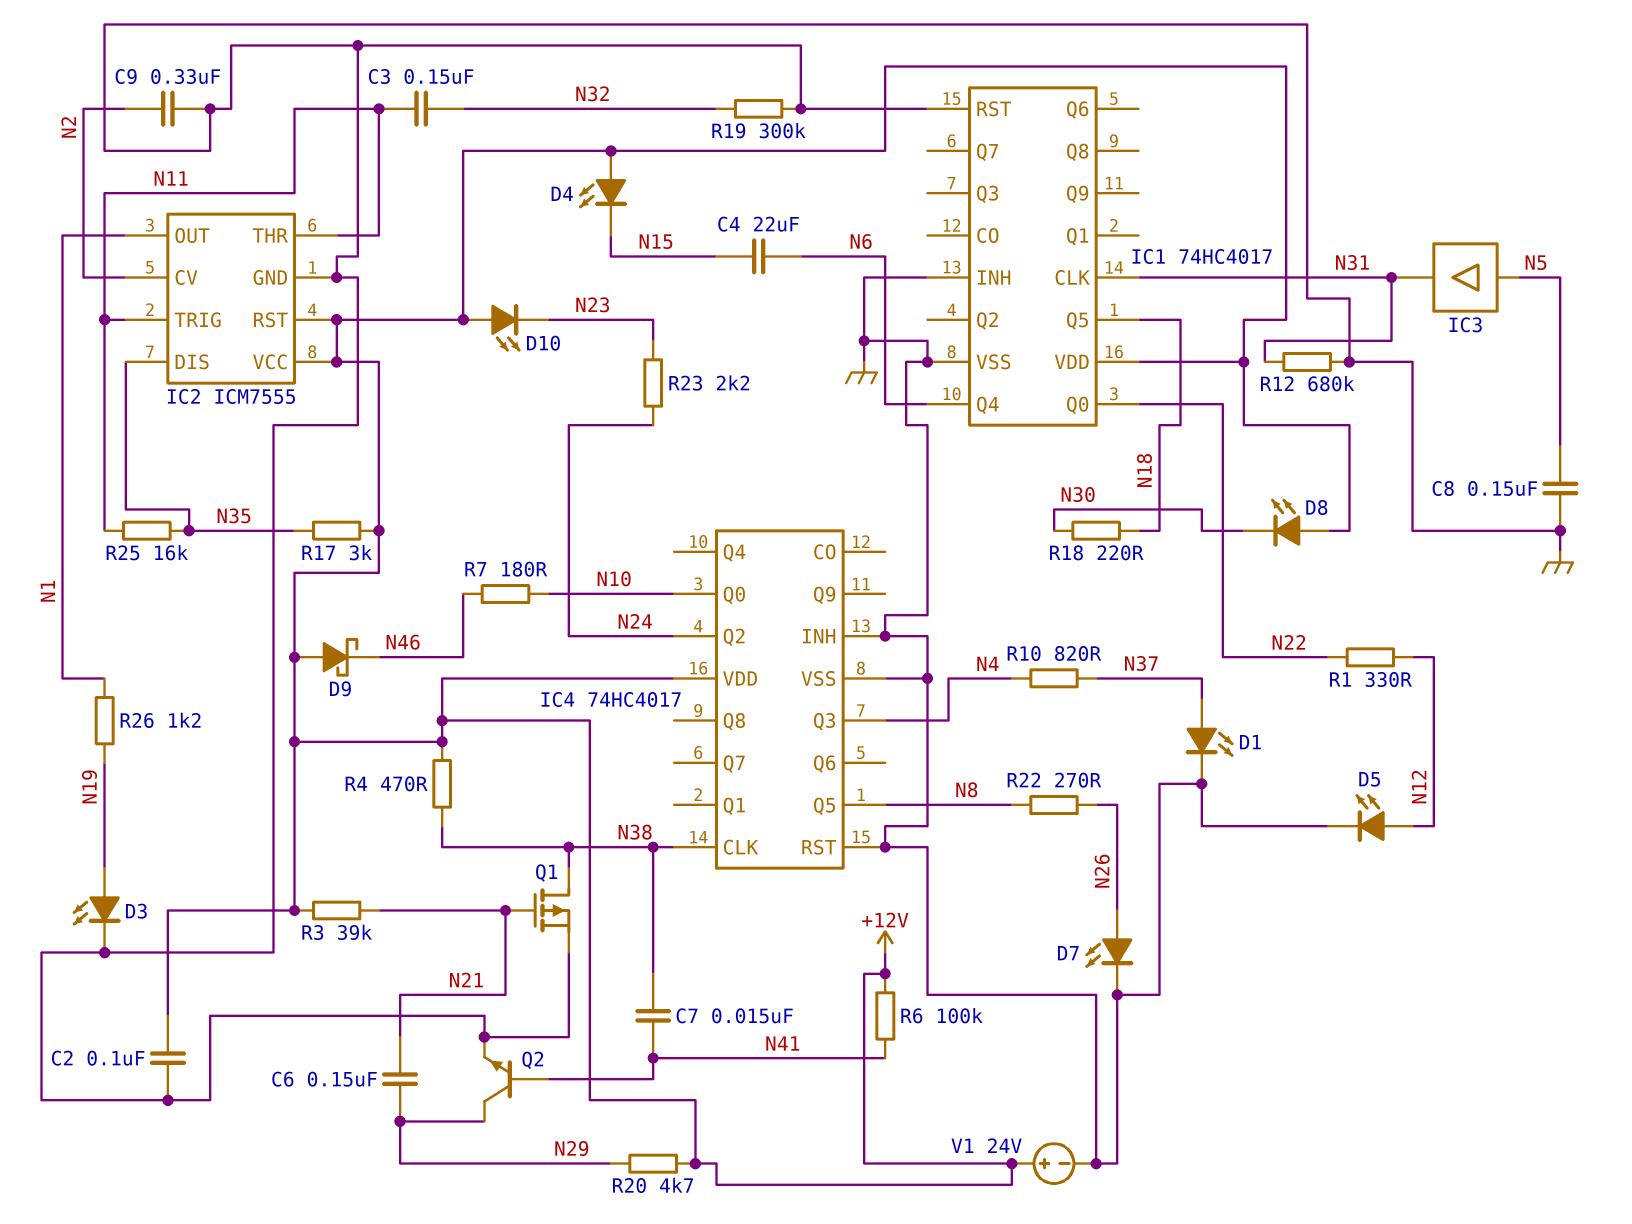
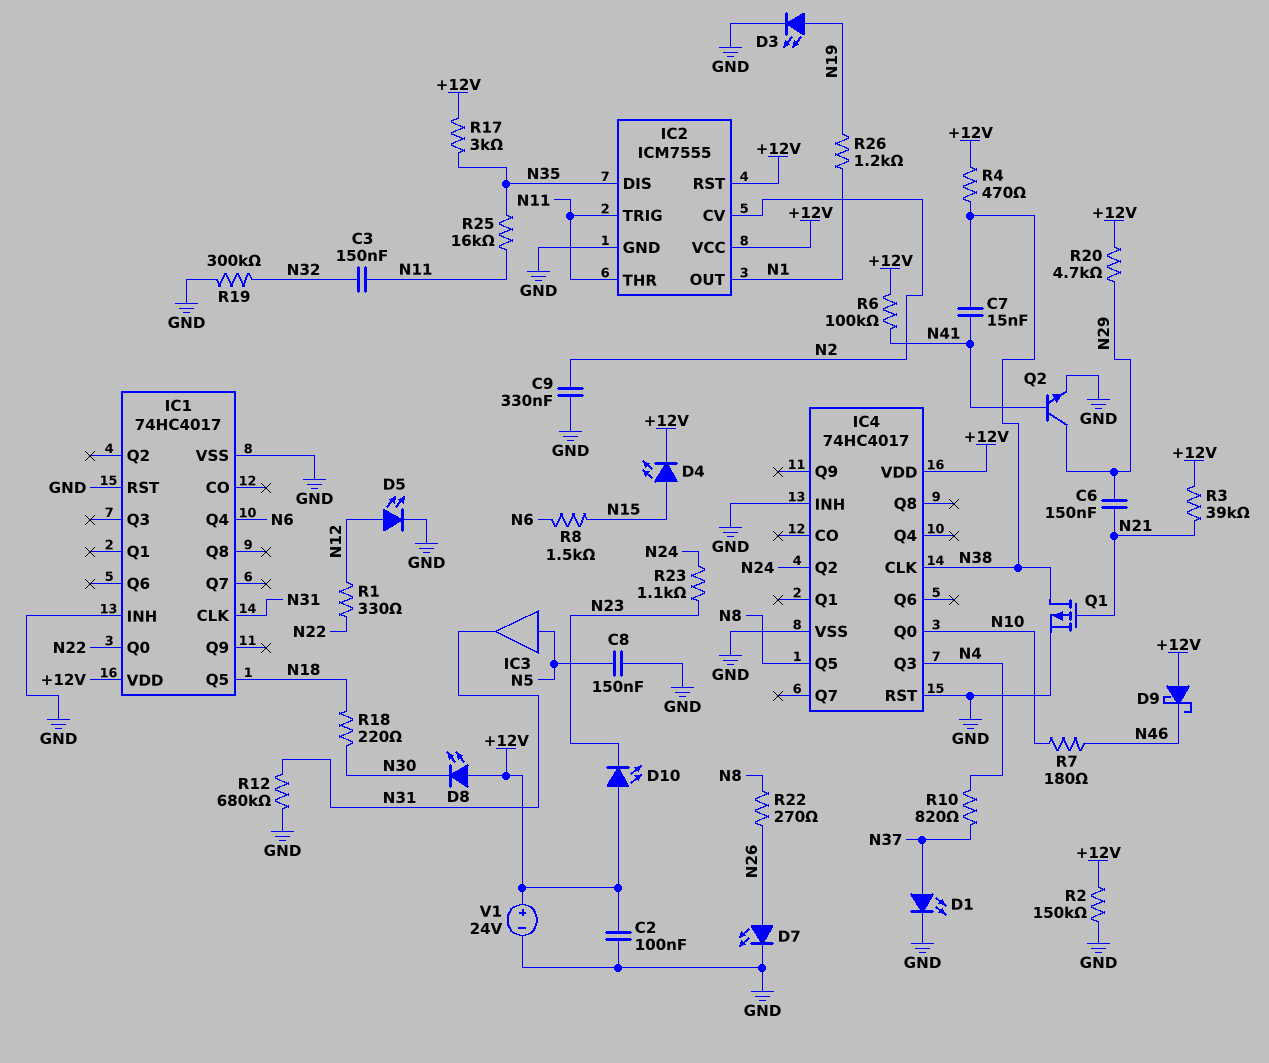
C4: 22uF (N6, N15) -> none
D4: LED (A +12V, K N15) -> LED (A N15, K +12V)
R2: none -> 150k (+12V, GND)
R8: none -> 1.5k (N6, N15)
R23: 2.2k (N23, N24) -> 1.1k (N23, N24)

